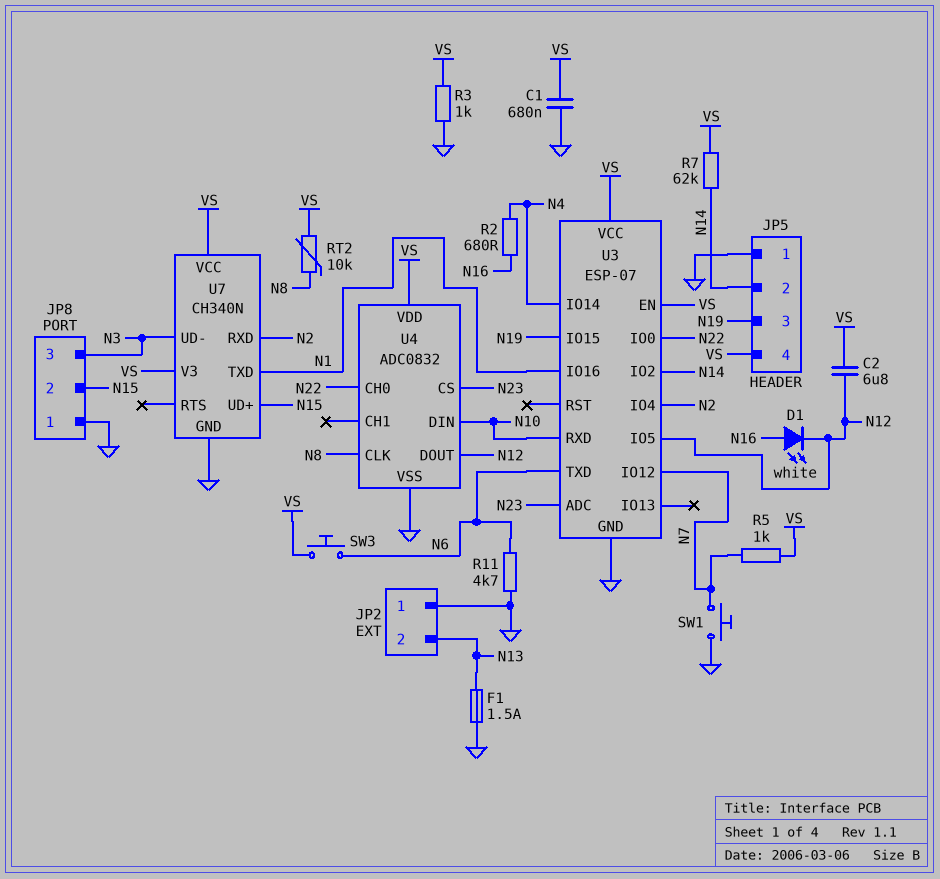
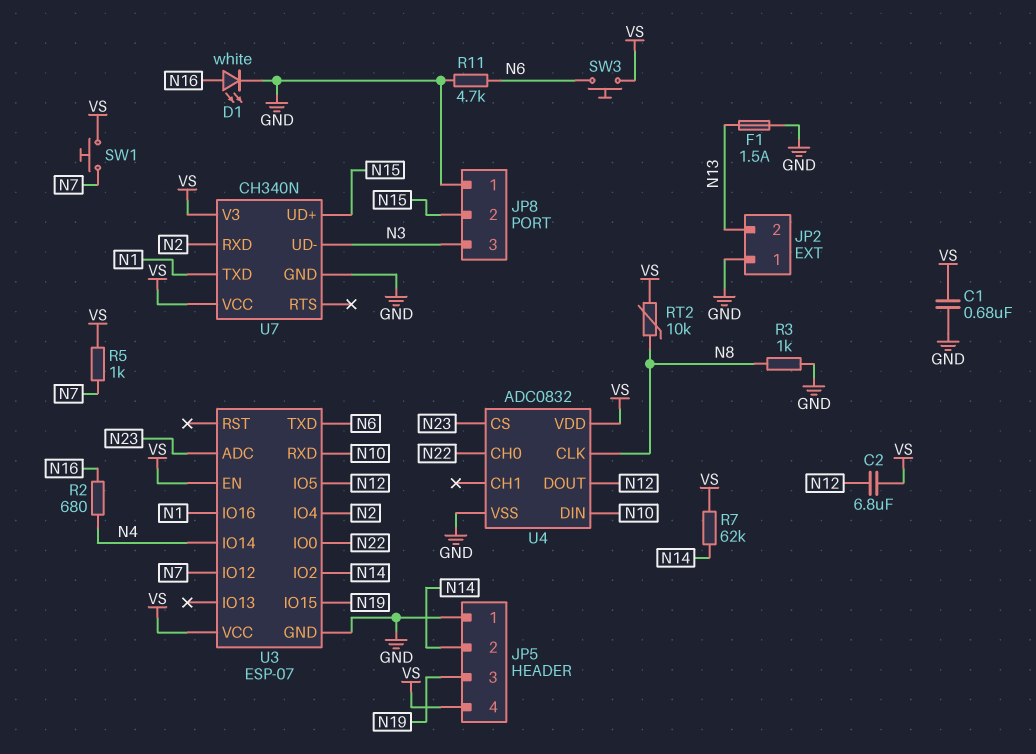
D1: LED white (A N16, K N12) -> LED white (A N16, K GND)
R3: 1k (GND, VS) -> 1k (GND, N8)
SW1: button (GND, N7) -> button (N7, VS)

